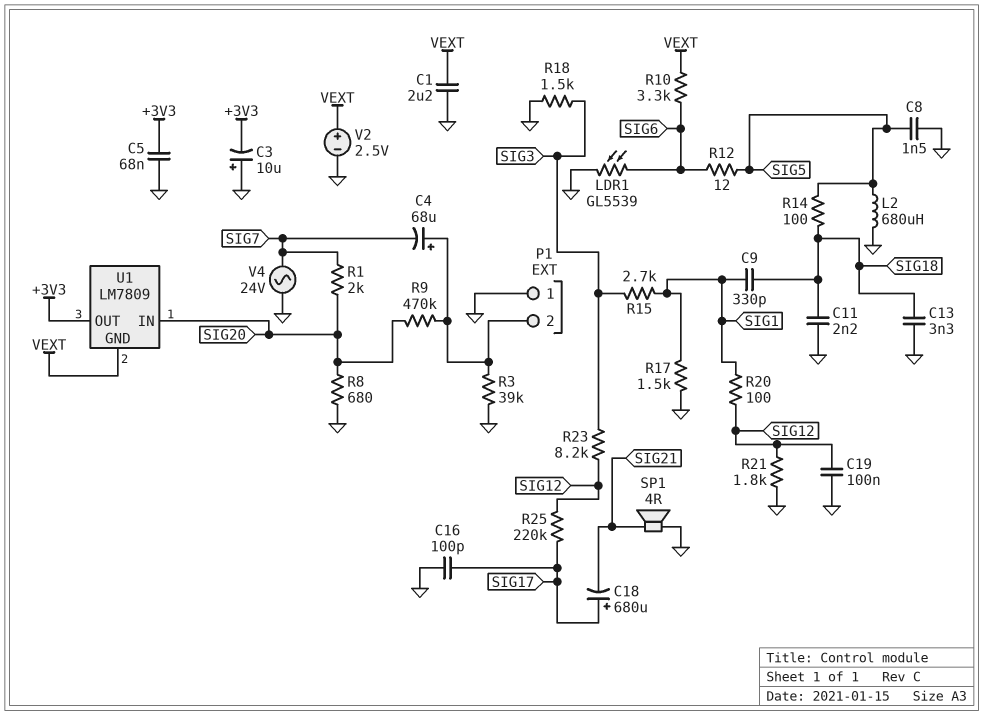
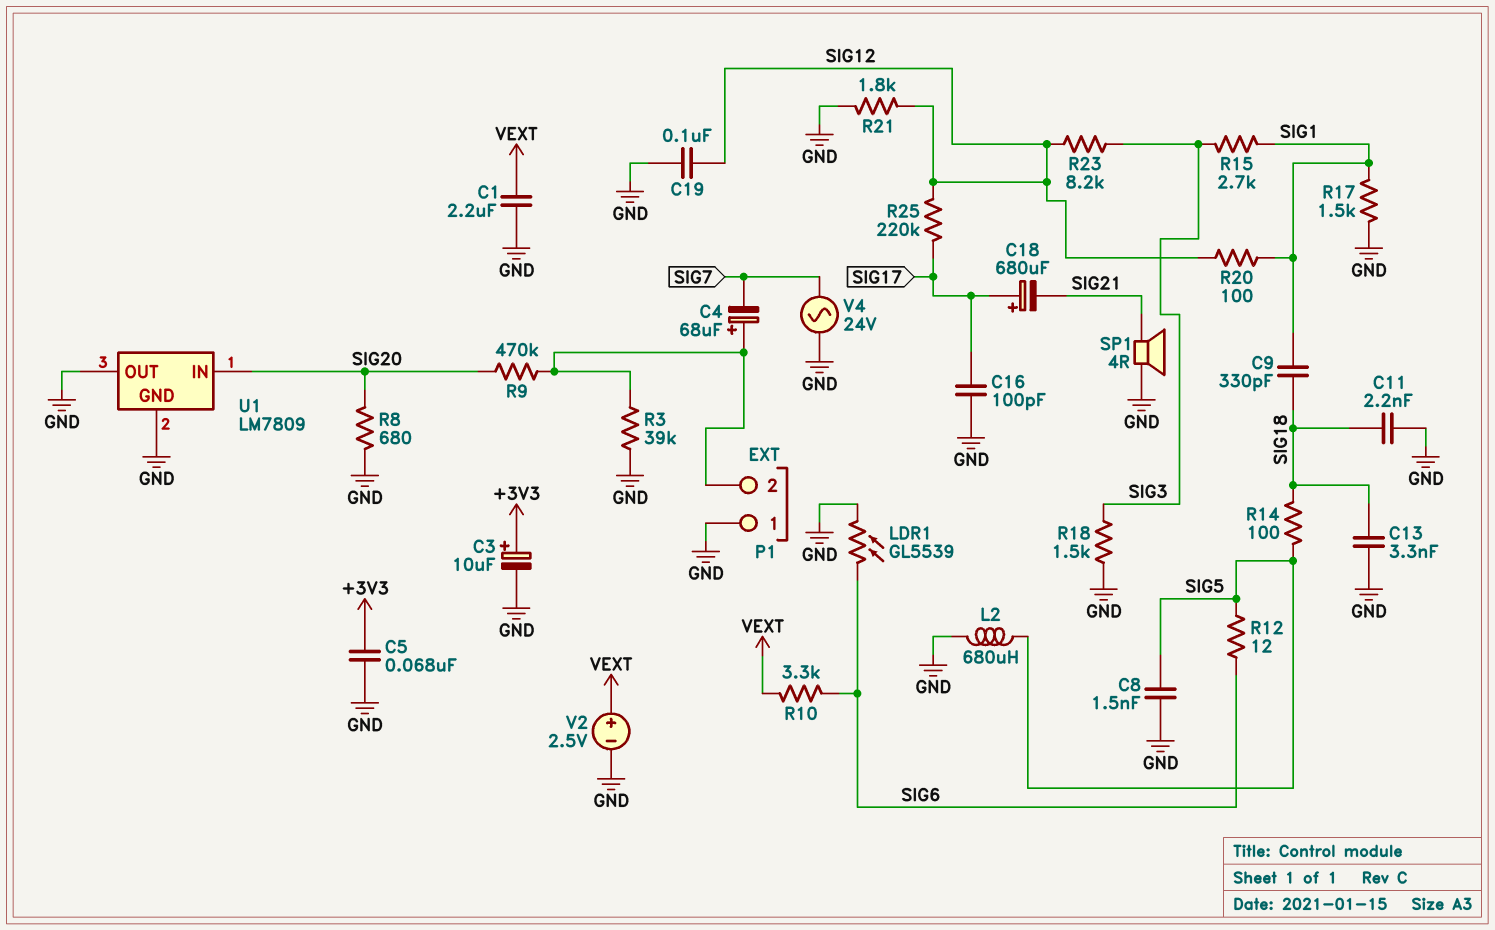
C3: 10uF (plus GND, minus +3V3) -> 10uF (plus +3V3, minus GND)
R1: 2k (SIG7, SIG20) -> none
U1 pin GND: VEXT -> GND
U1 pin OUT: +3V3 -> GND

